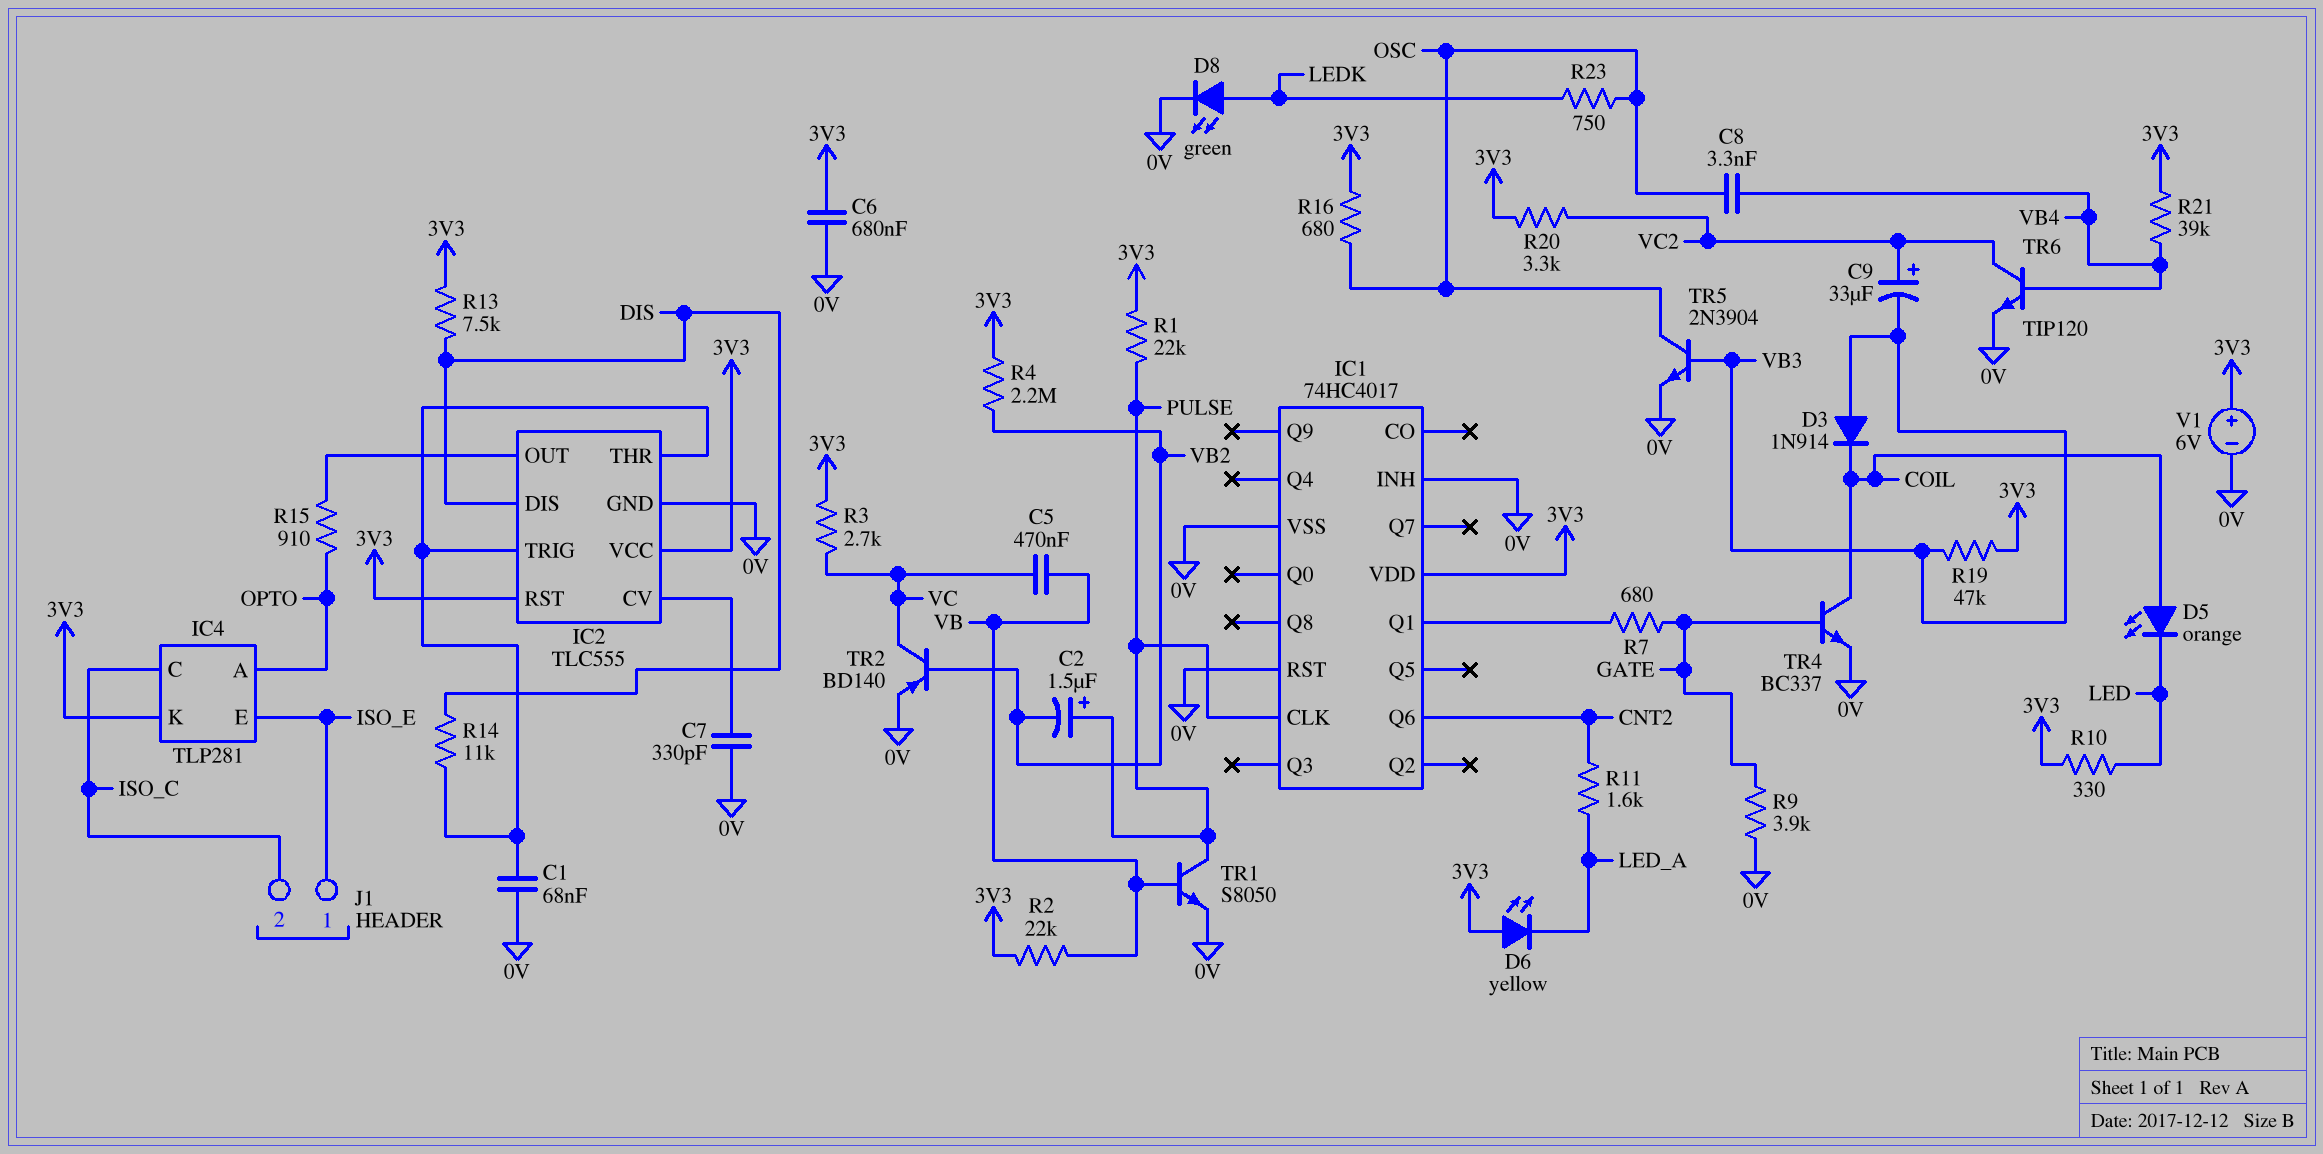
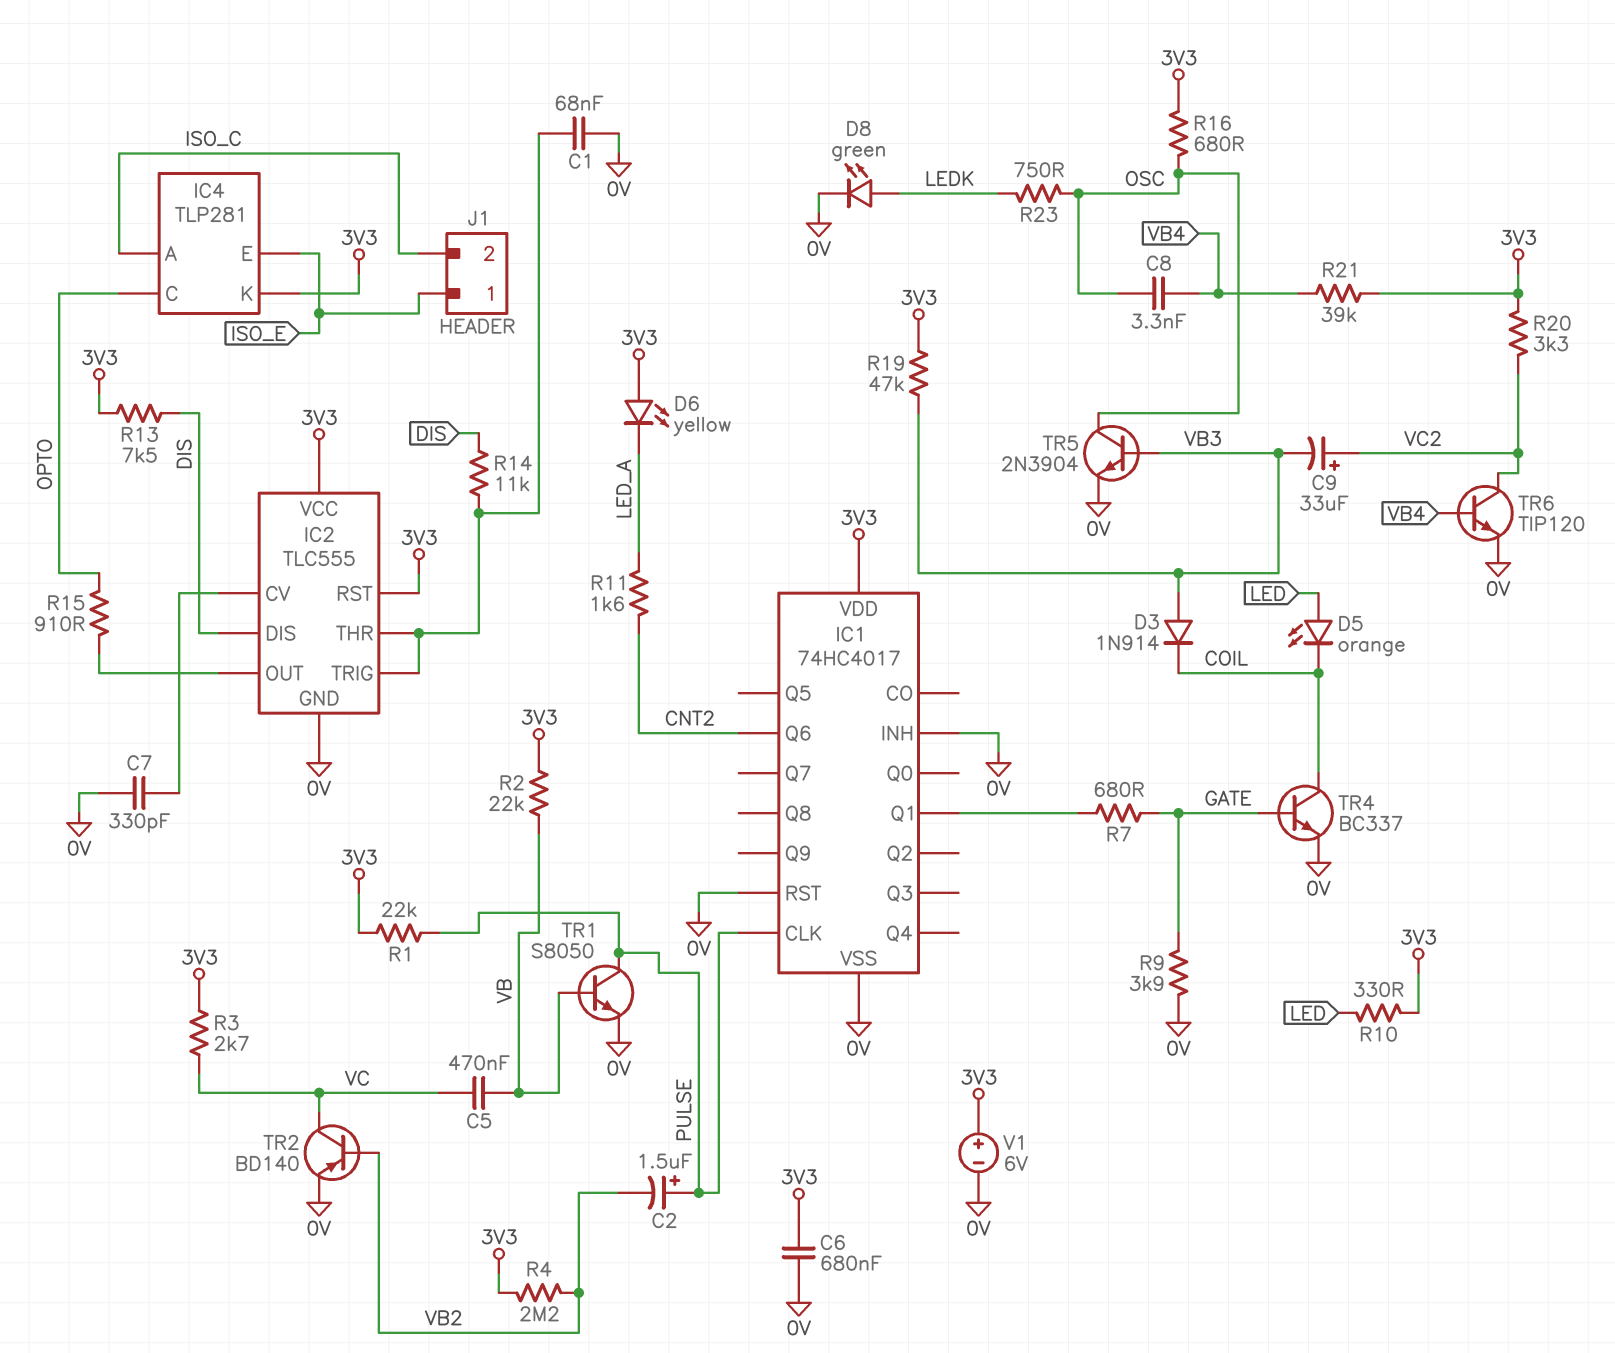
D5: LED orange (A COIL, K LED) -> LED orange (A LED, K COIL)
IC4 pin A: OPTO -> ISO_C
IC4 pin C: ISO_C -> OPTO

